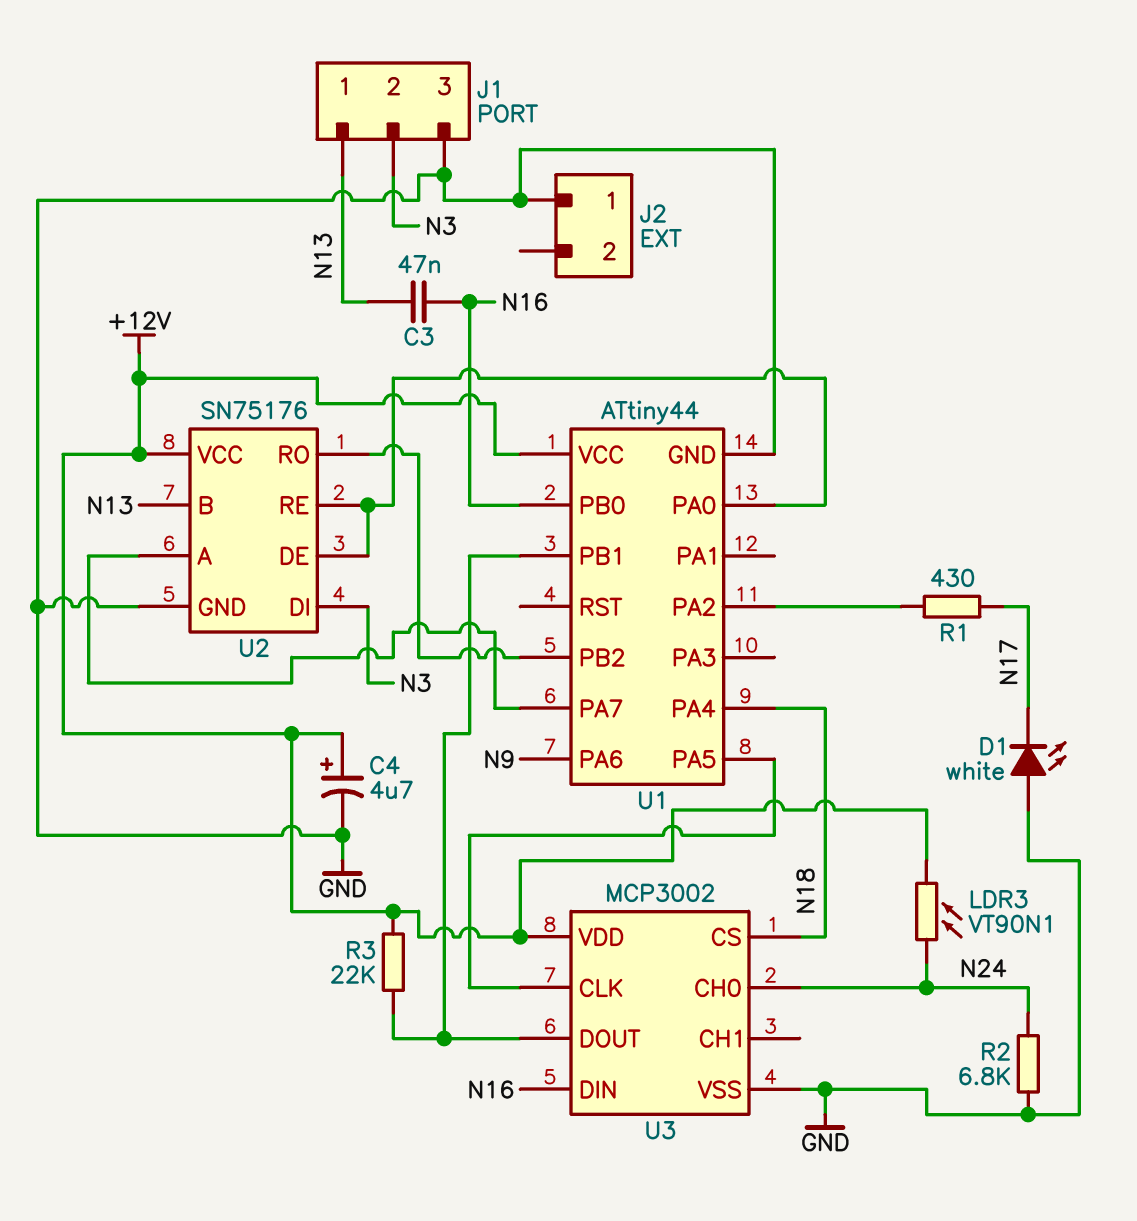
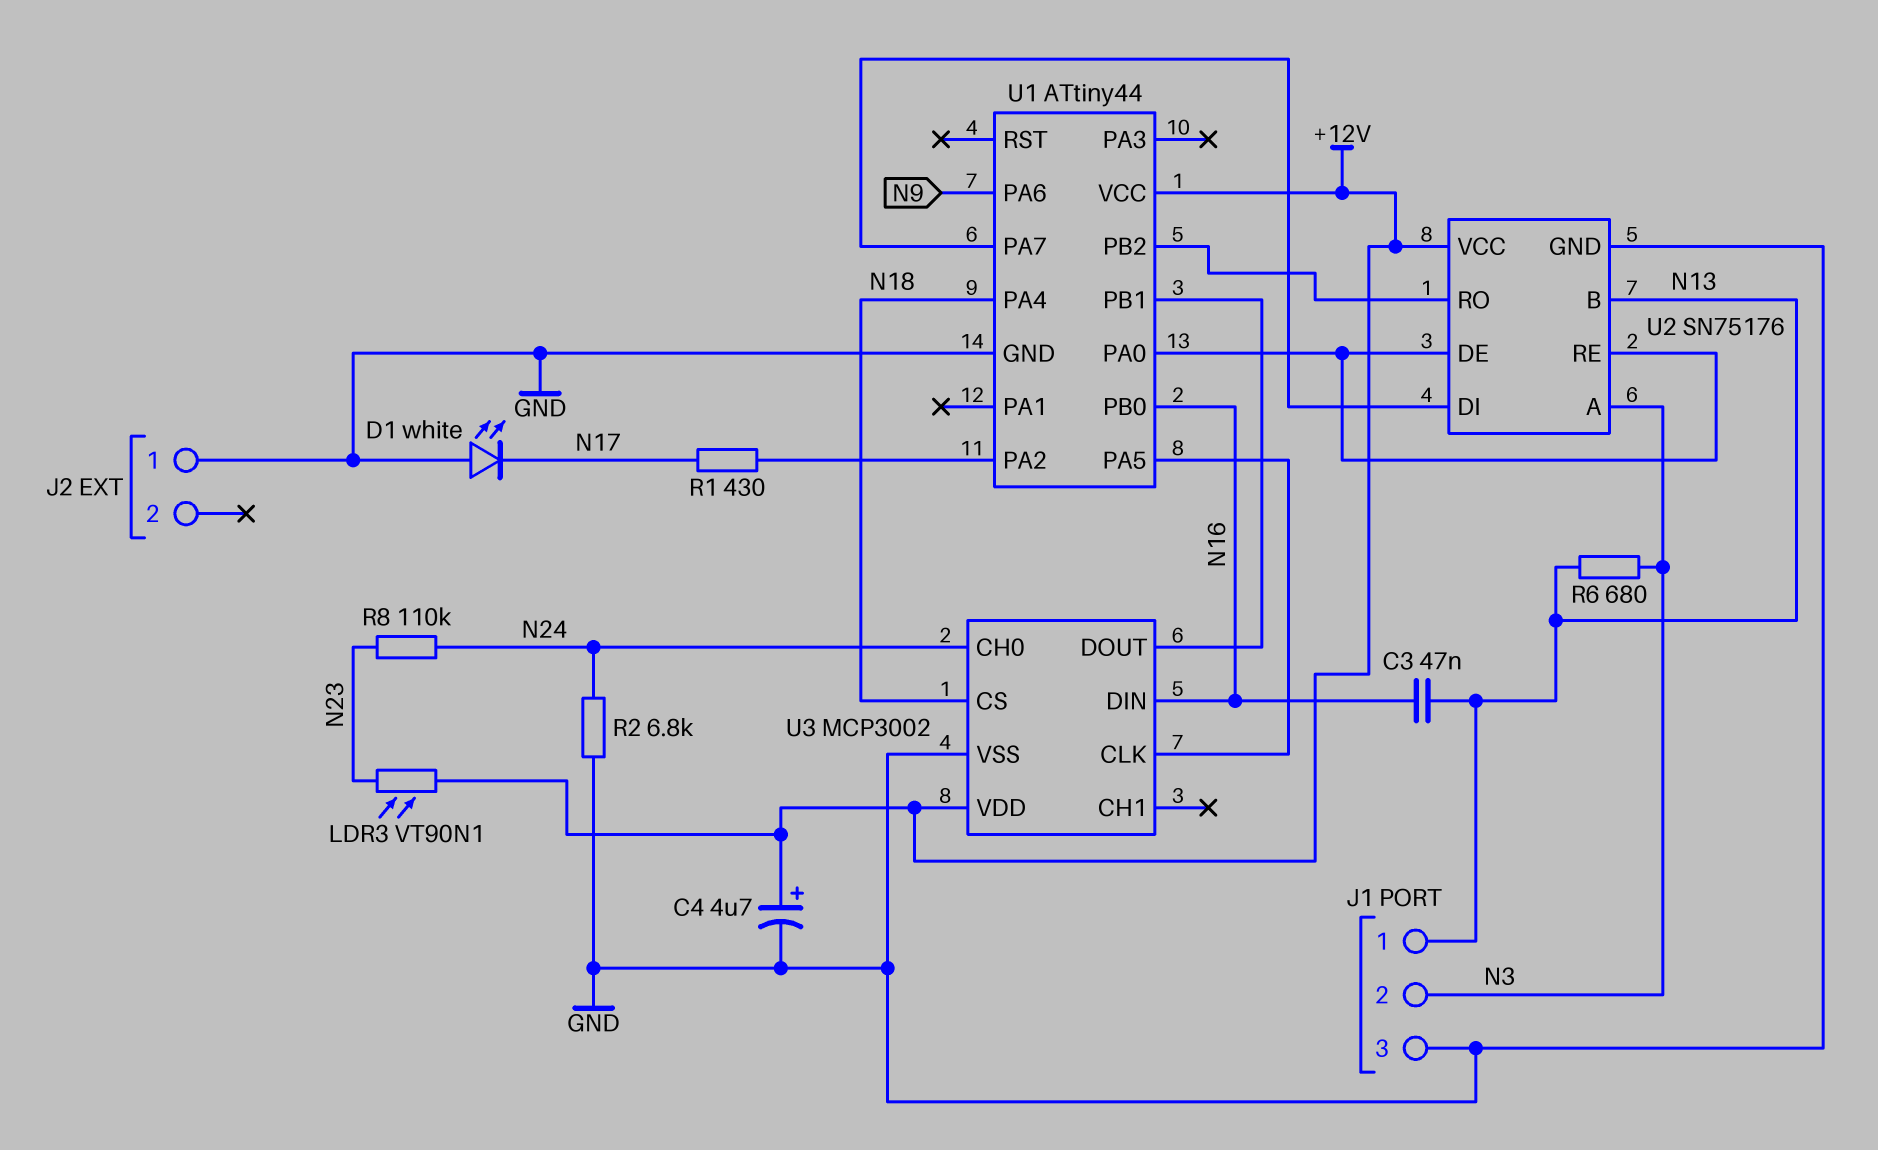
LDR3: VT90N1 (+12V, N24) -> VT90N1 (+12V, N23)
R3: 22k (+12V, U1/PB1) -> none
R6: none -> 680 (N3, N13)
R8: none -> 110k (N23, N24)
U2 pin A: U1/PA7 -> N3
U2 pin DI: N3 -> U1/PA7

